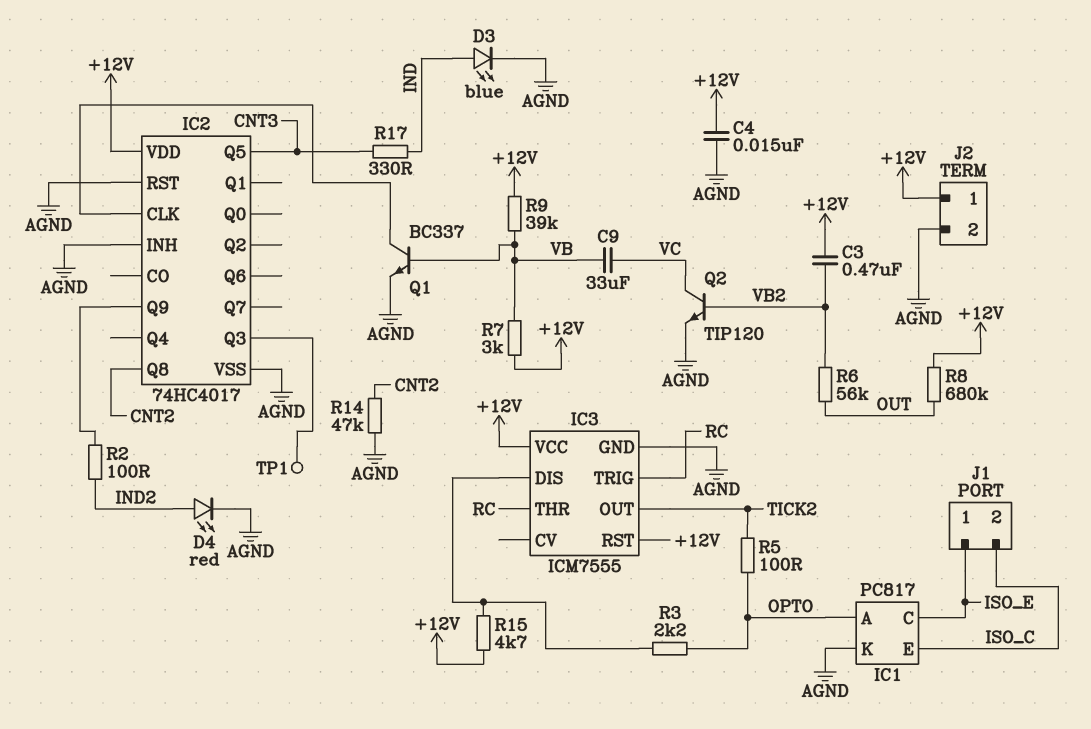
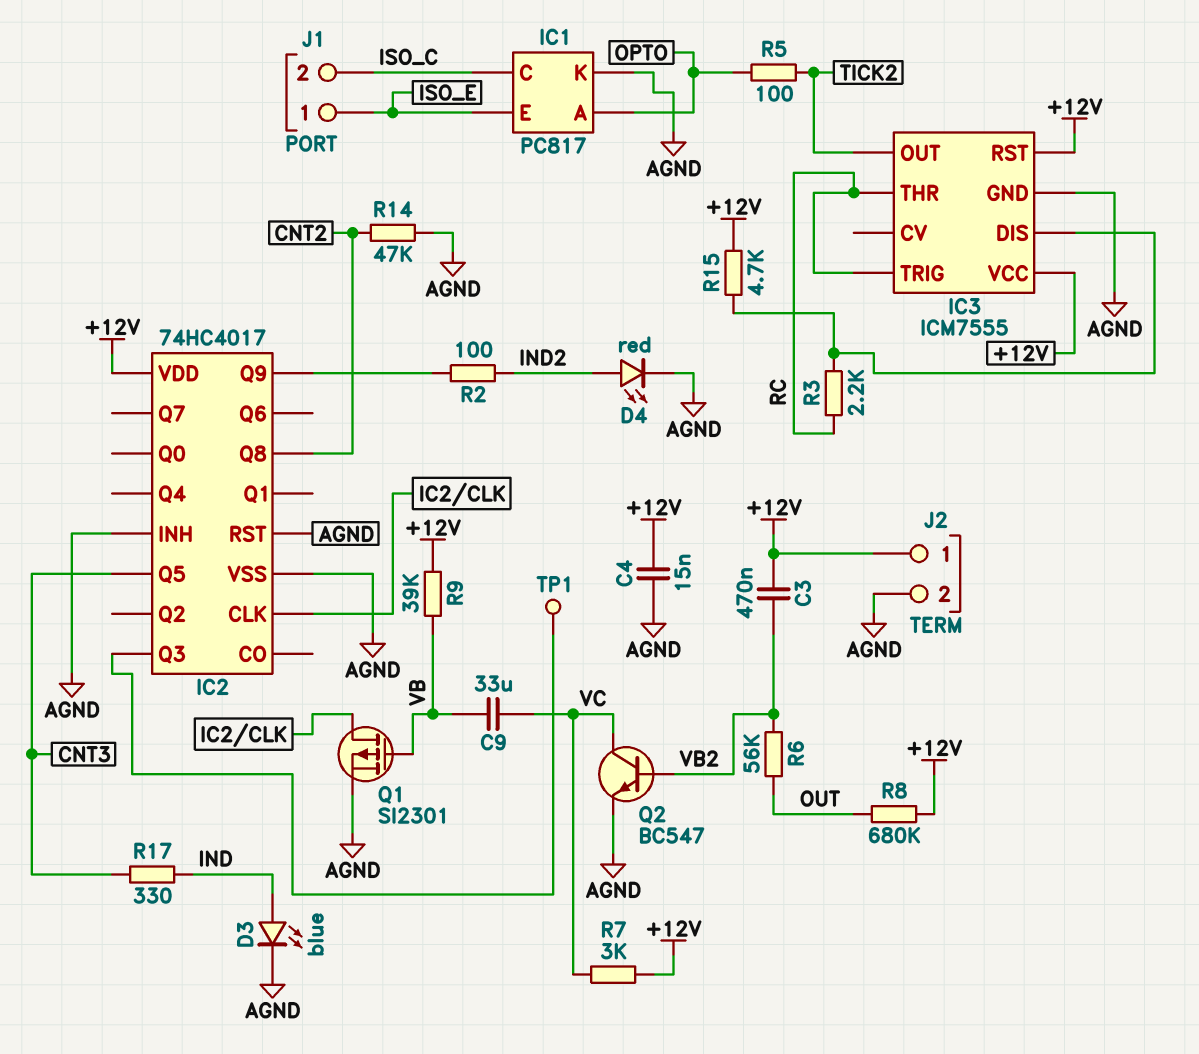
IC1 pin C: ISO_E -> ISO_C
IC1 pin E: ISO_C -> ISO_E
Q1: NPN BC337 (B VB, C IC2/CLK, E AGND) -> PMOS SI2301 (G VB, D IC2/CLK, S AGND)
Q2: NPN TIP120 (B VB2, C VC, E AGND) -> NPN BC547 (B VB2, C VC, E AGND)
R3: 2.2k (IC3/DIS, OPTO) -> 2.2k (IC3/DIS, RC)
R7: 3k (+12V, VB) -> 3k (+12V, VC)

